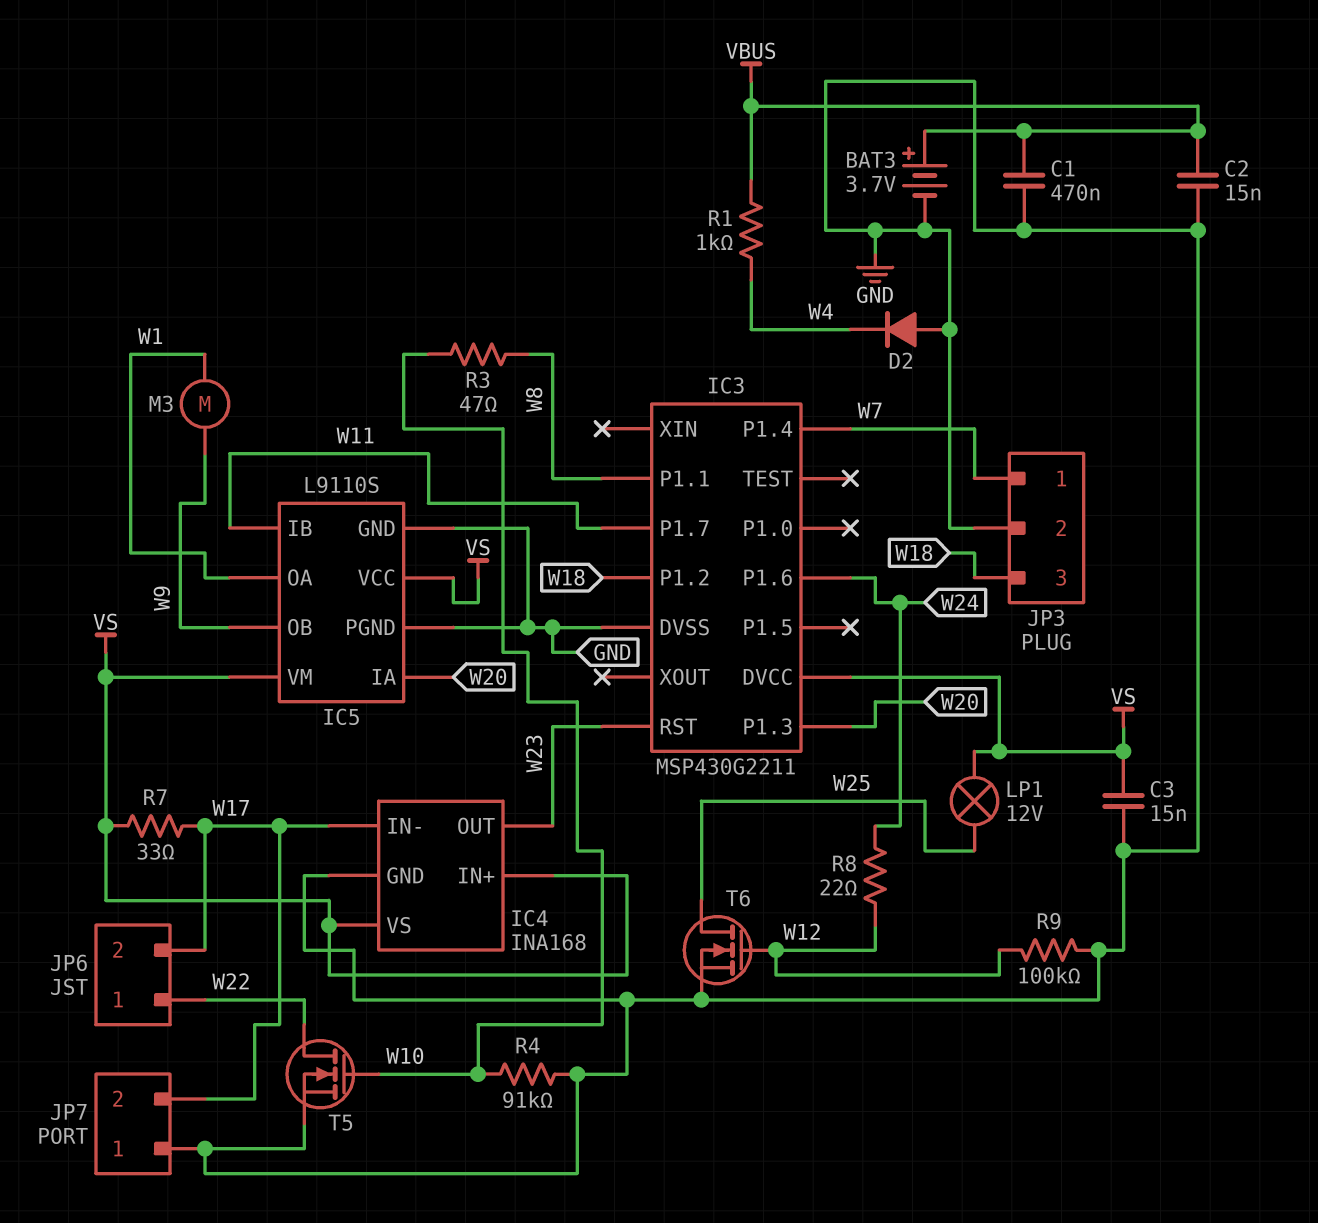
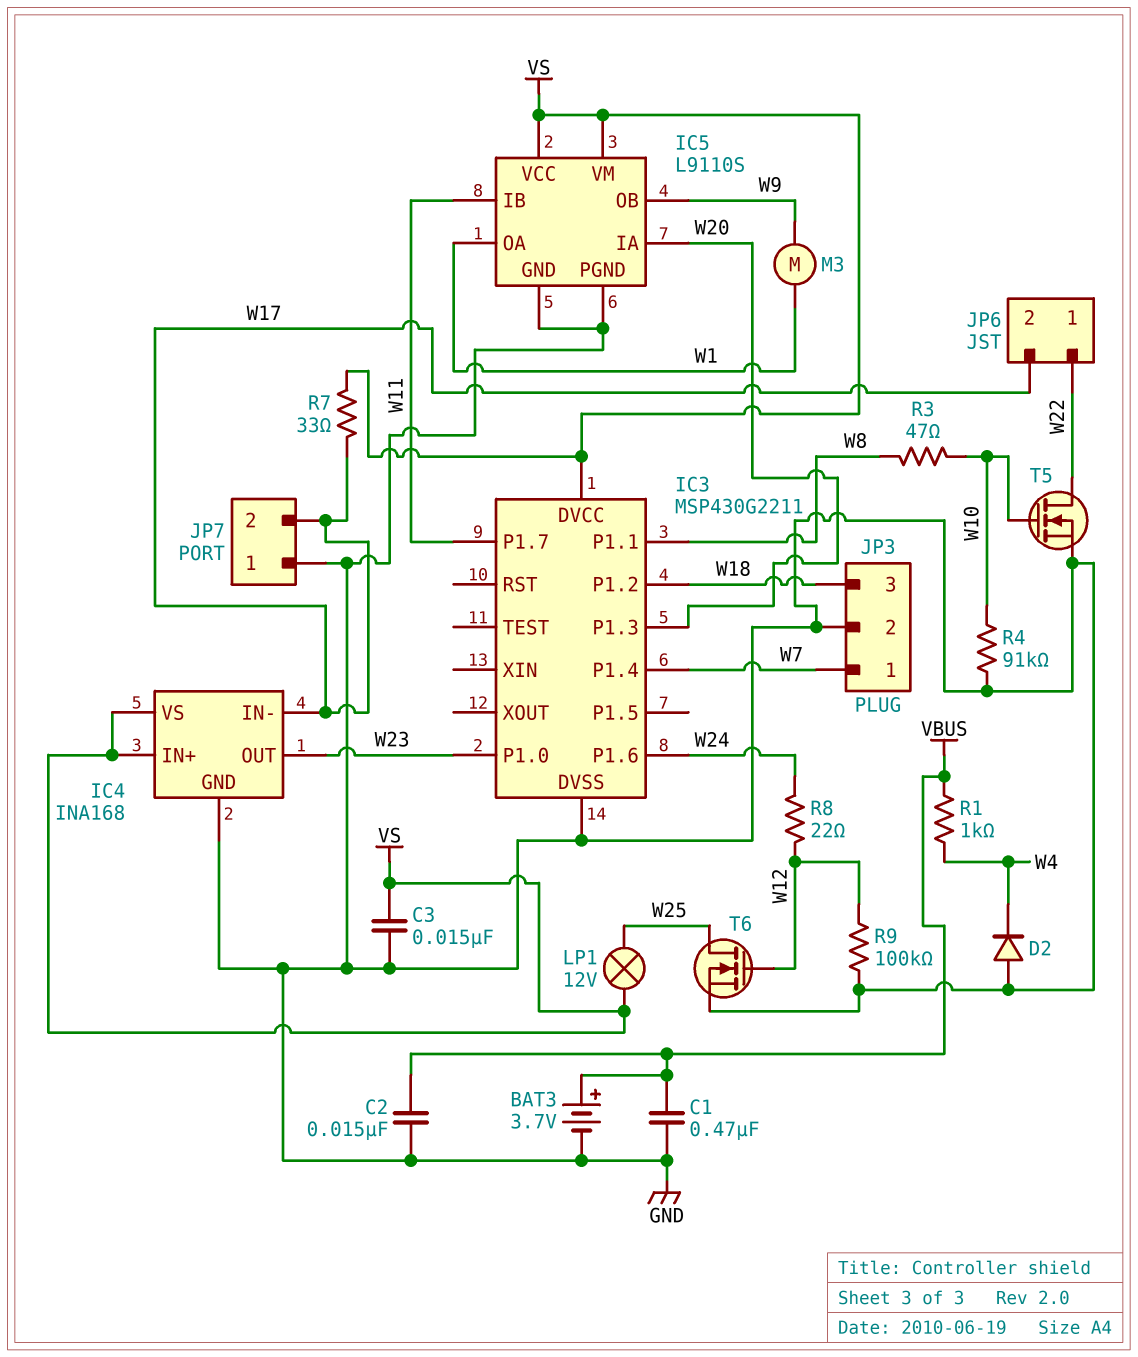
IC3 pin P1.0: none -> W23
IC3 pin RST: W23 -> none

